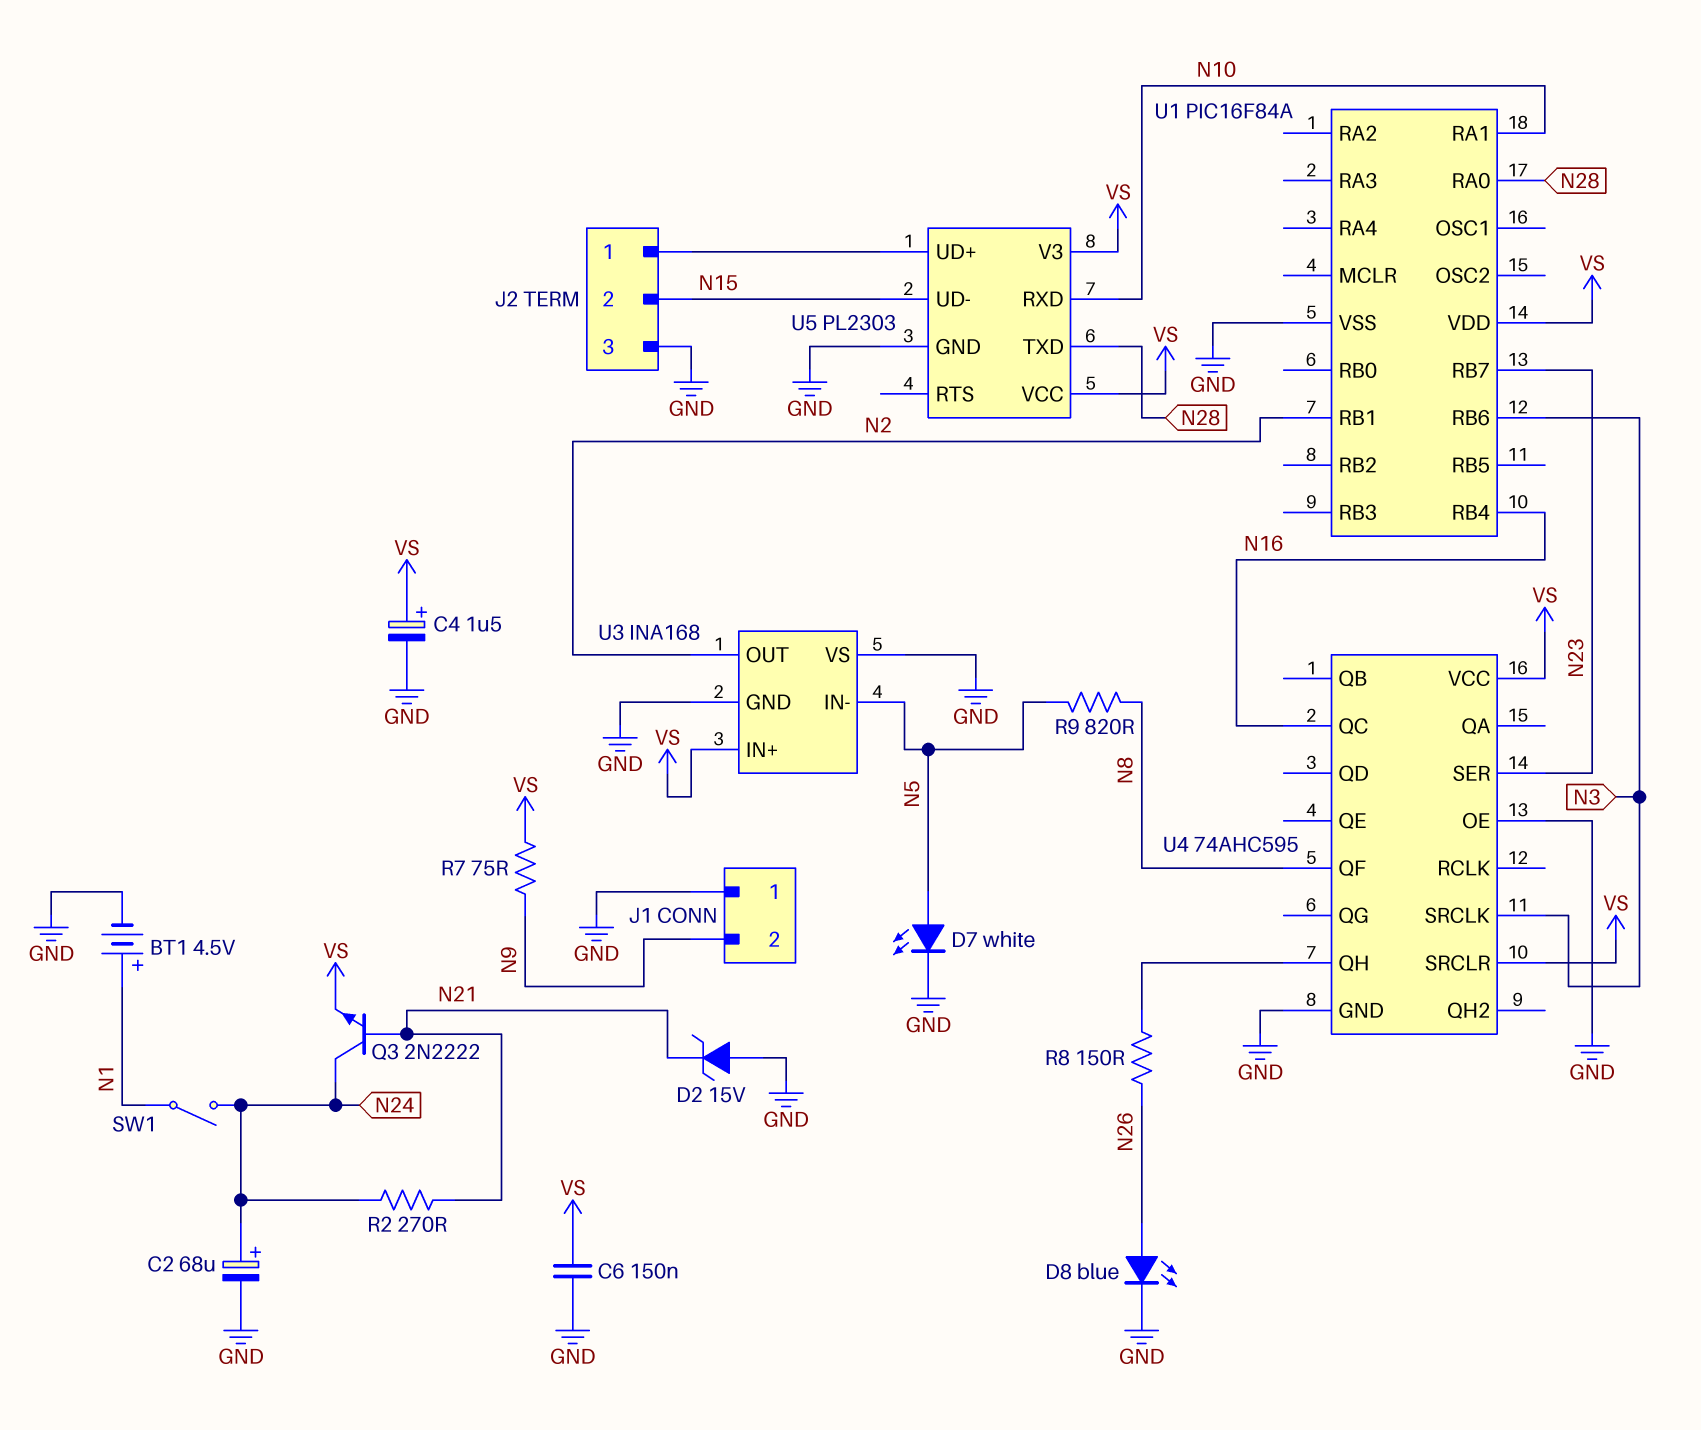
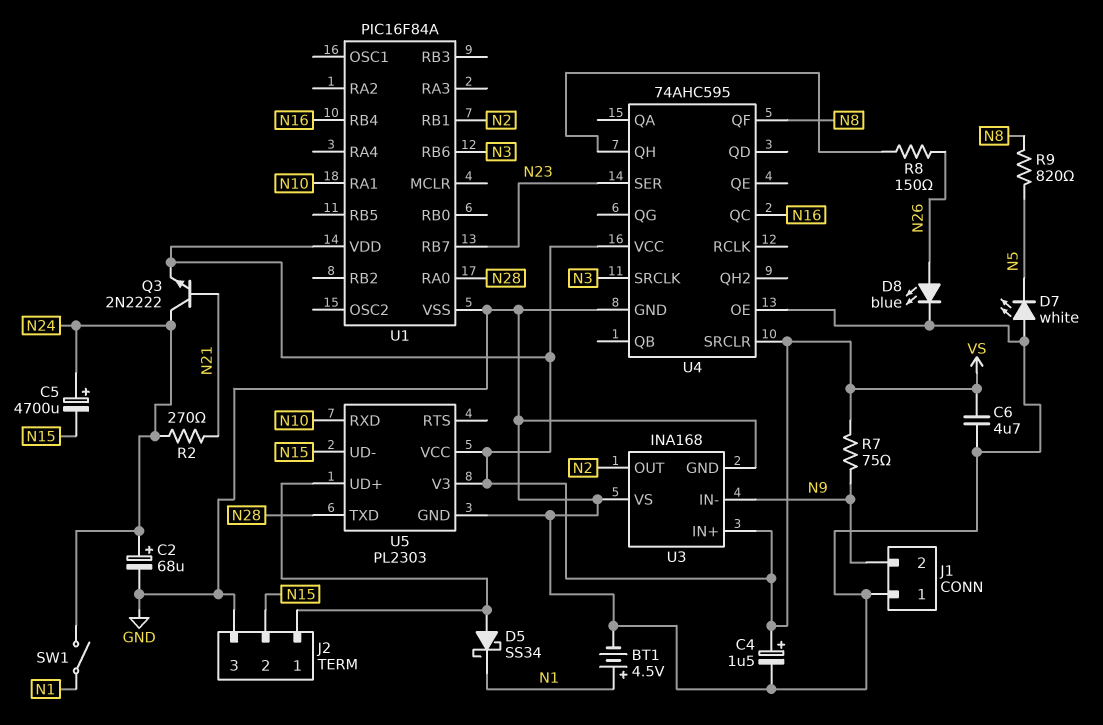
C5: none -> 4700uF (plus N24, minus N15)
C6: 150nF (GND, VS) -> 4.7uF (GND, VS)
D2: zener 15V (A GND, K N21) -> none
D5: none -> schottky SS34 (A J2/1, K N1)
D7: LED white (A N5, K GND) -> LED white (A GND, K N5)
U3 pin IN-: N5 -> N9

